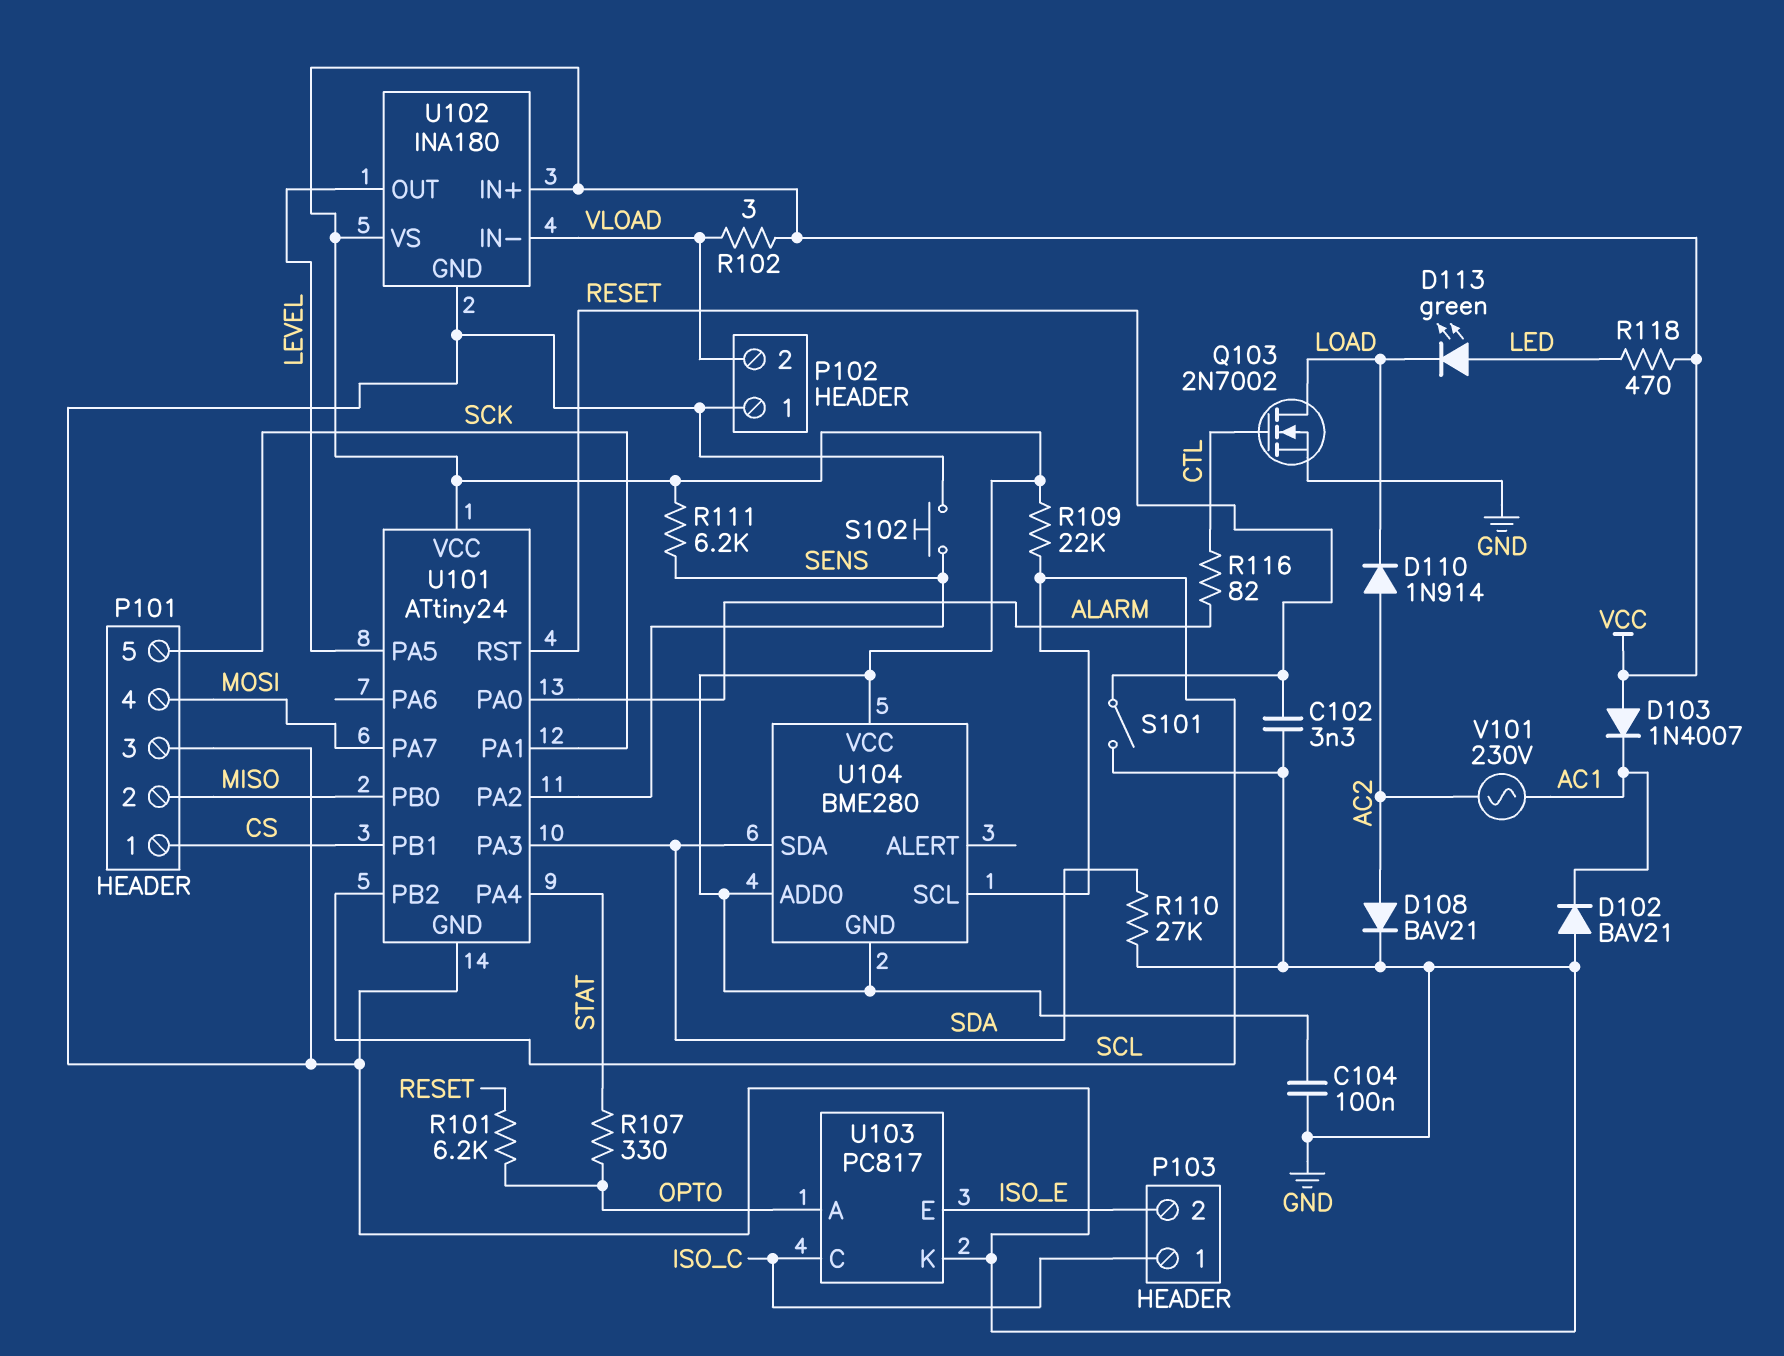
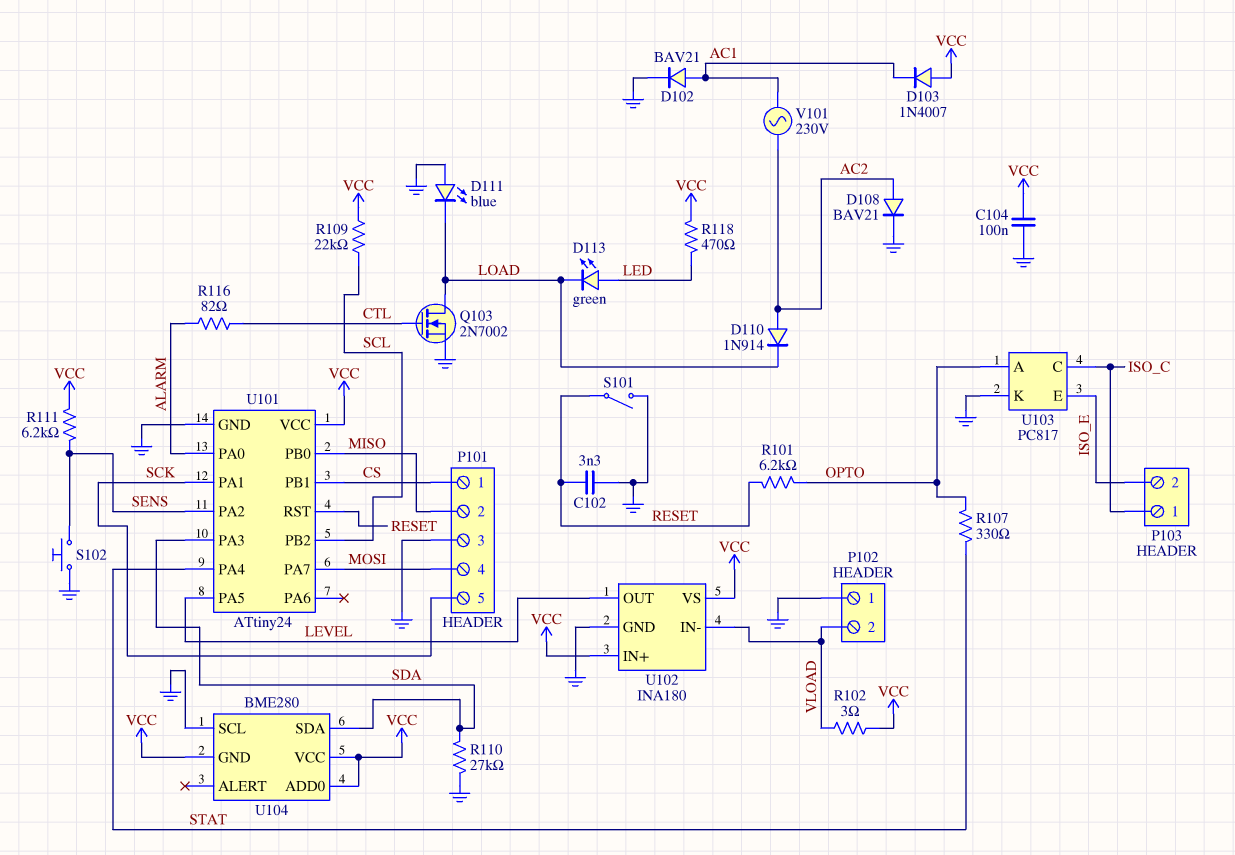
D102: diode BAV21 (A GND, K AC1) -> diode BAV21 (A AC1, K GND)
D111: none -> LED blue (A GND, K LOAD)
U104 pin SCL: SCL -> GND

